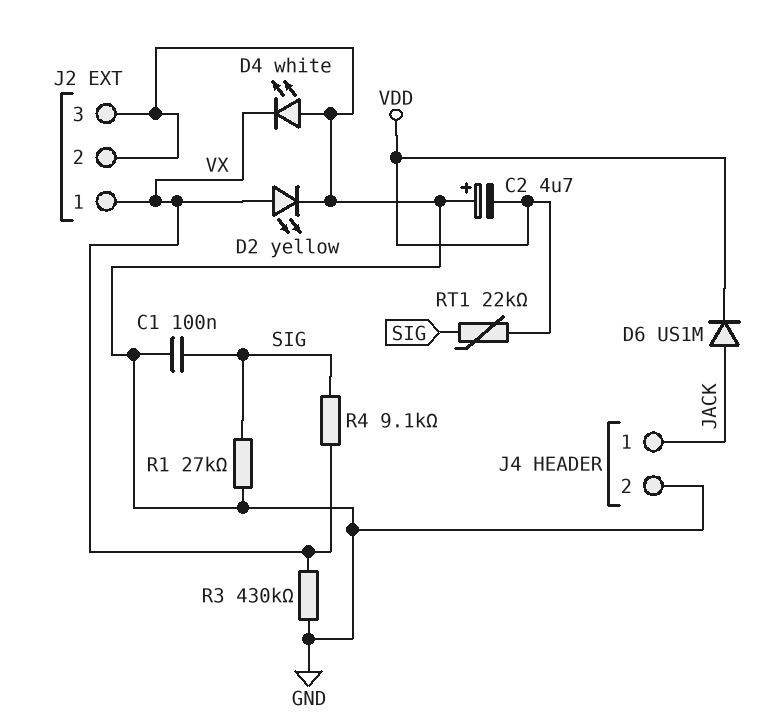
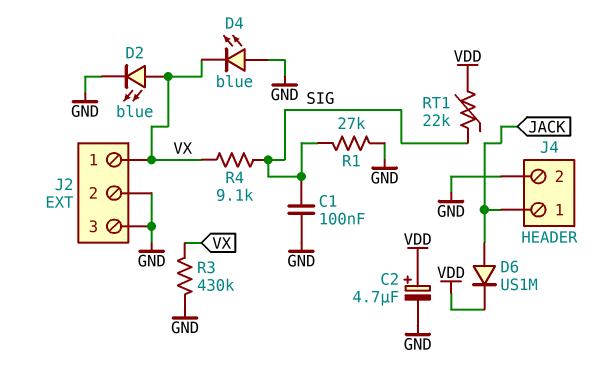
C2: 4.7uF (plus GND, minus VDD) -> 4.7uF (plus VDD, minus GND)
D2: LED yellow (A VX, K GND) -> LED blue (A VX, K GND)
D4: LED white (A GND, K VX) -> LED blue (A GND, K VX)

